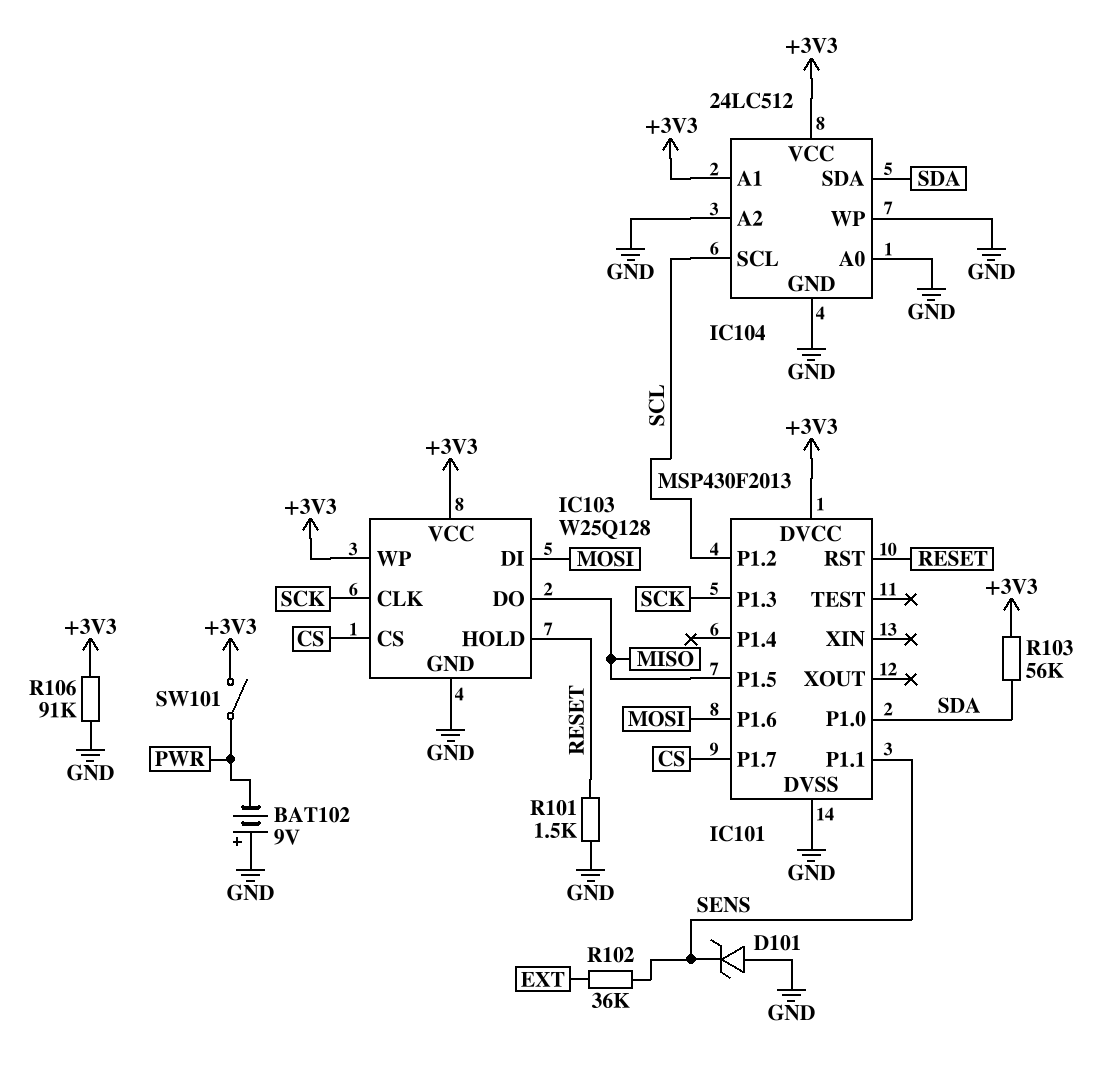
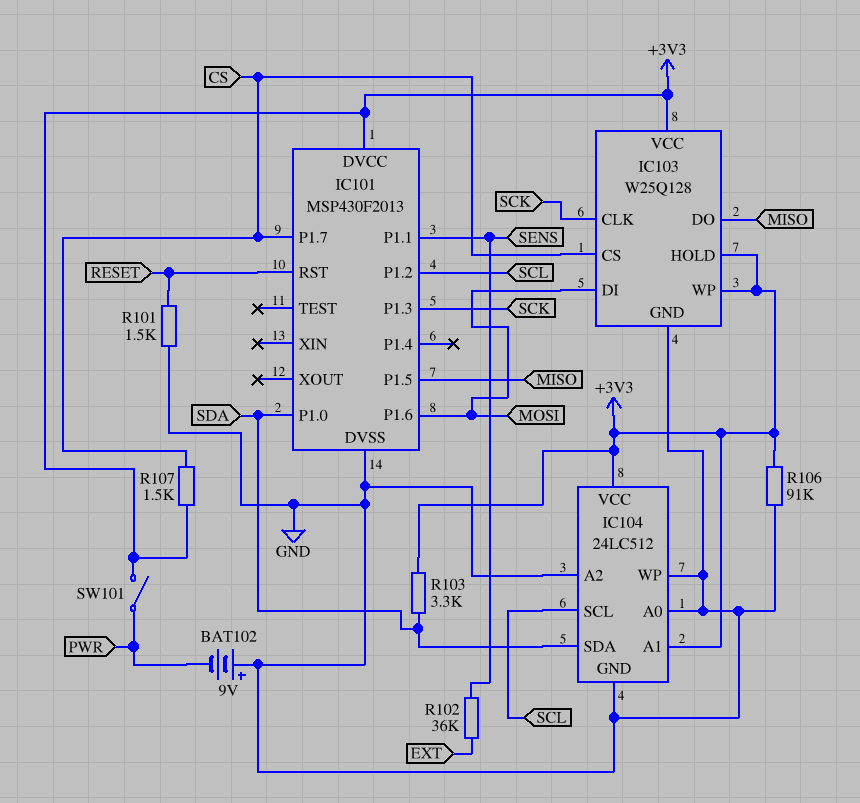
D101: zener (A GND, K SENS) -> none
IC103 pin HOLD: RESET -> +3V3
R103: 56k (+3V3, SDA) -> 3.3k (+3V3, SDA)
R107: none -> 1.5k (+3V3, CS)

